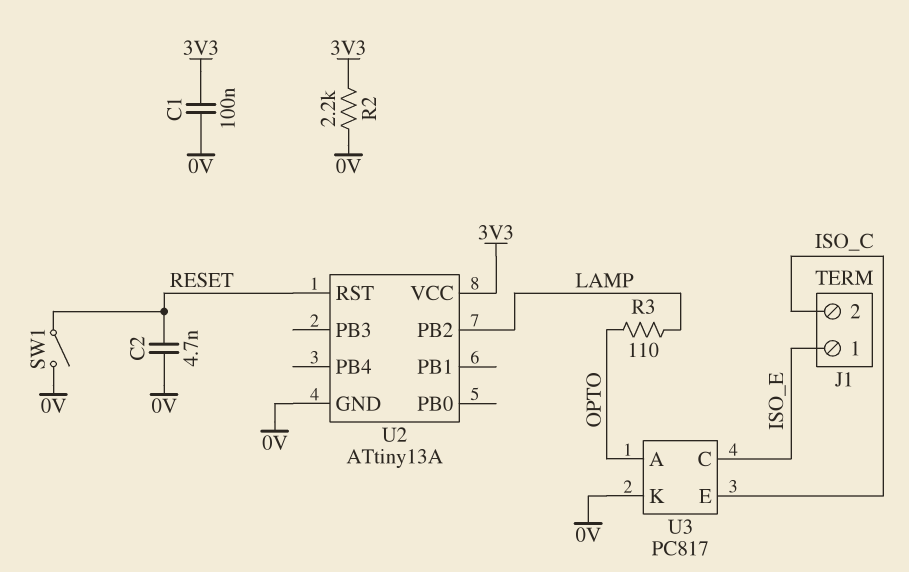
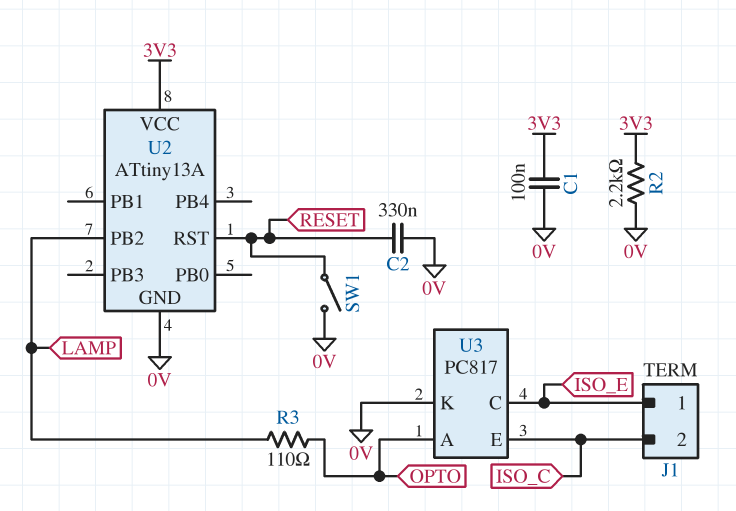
C2: 4.7nF (0V, RESET) -> 330nF (0V, RESET)

